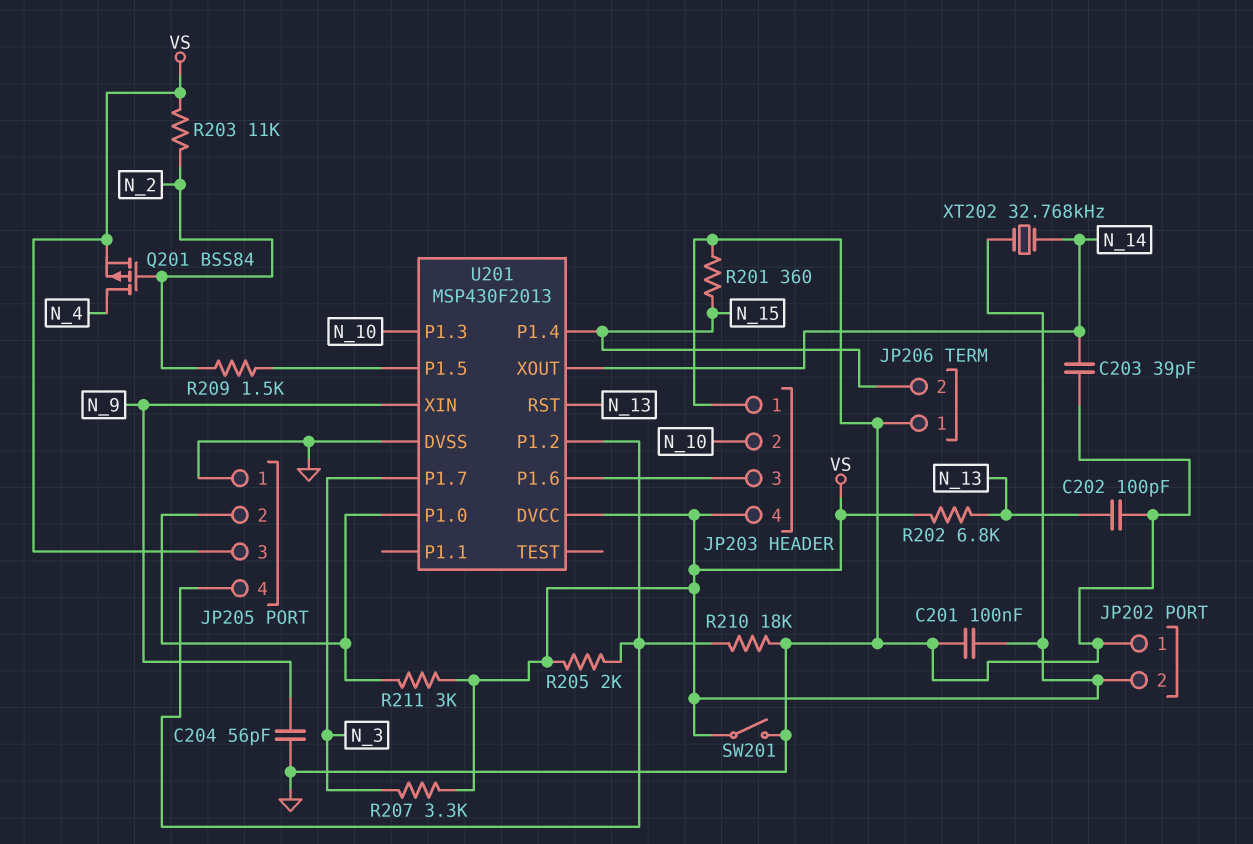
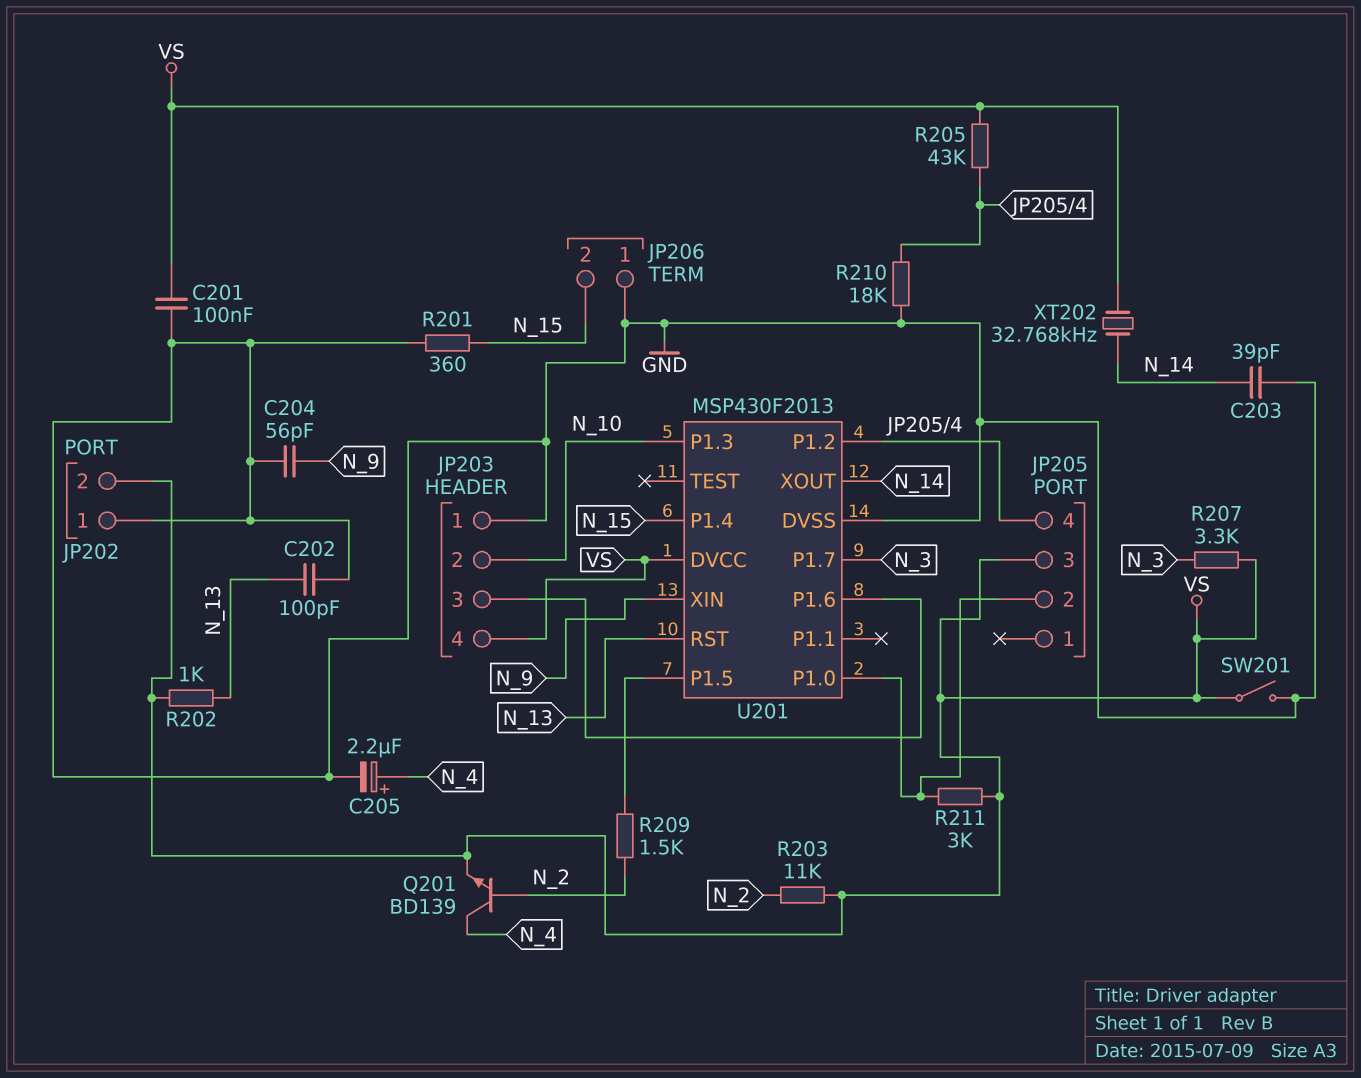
C205: none -> 2.2uF (plus N_4, minus GND)
JP205 pin 1: GND -> none
Q201: PMOS BSS84 (G N_2, D N_4, S VS) -> NPN BD139 (B N_2, C N_4, E VS)
R202: 6.8k (N_13, VS) -> 1k (N_13, VS)
R205: 2k (JP205/4, VS) -> 43k (JP205/4, VS)

